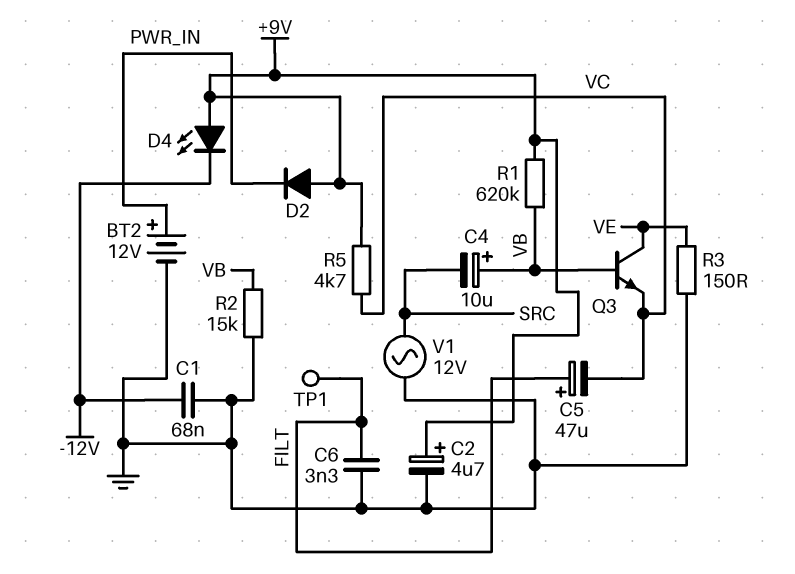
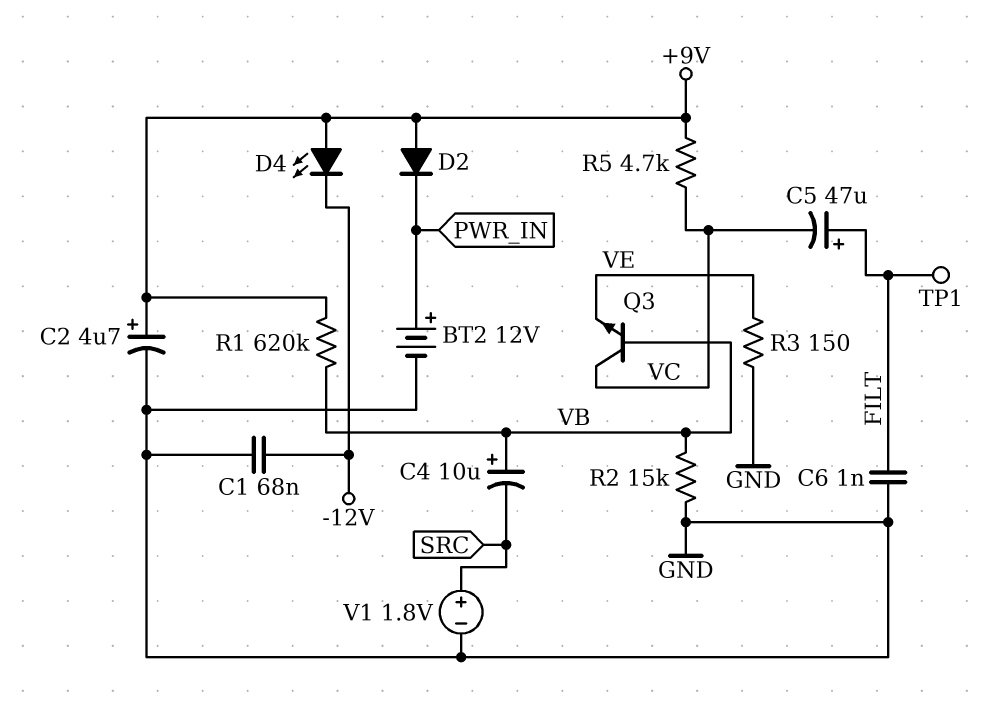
C6: 3.3nF (FILT, GND) -> 1nF (FILT, GND)
Q3: NPN (B VB, C VE, E VC) -> NPN (B VB, C VC, E VE)
V1: AC 12V (GND, SRC) -> 1.8V (plus SRC, minus GND)

